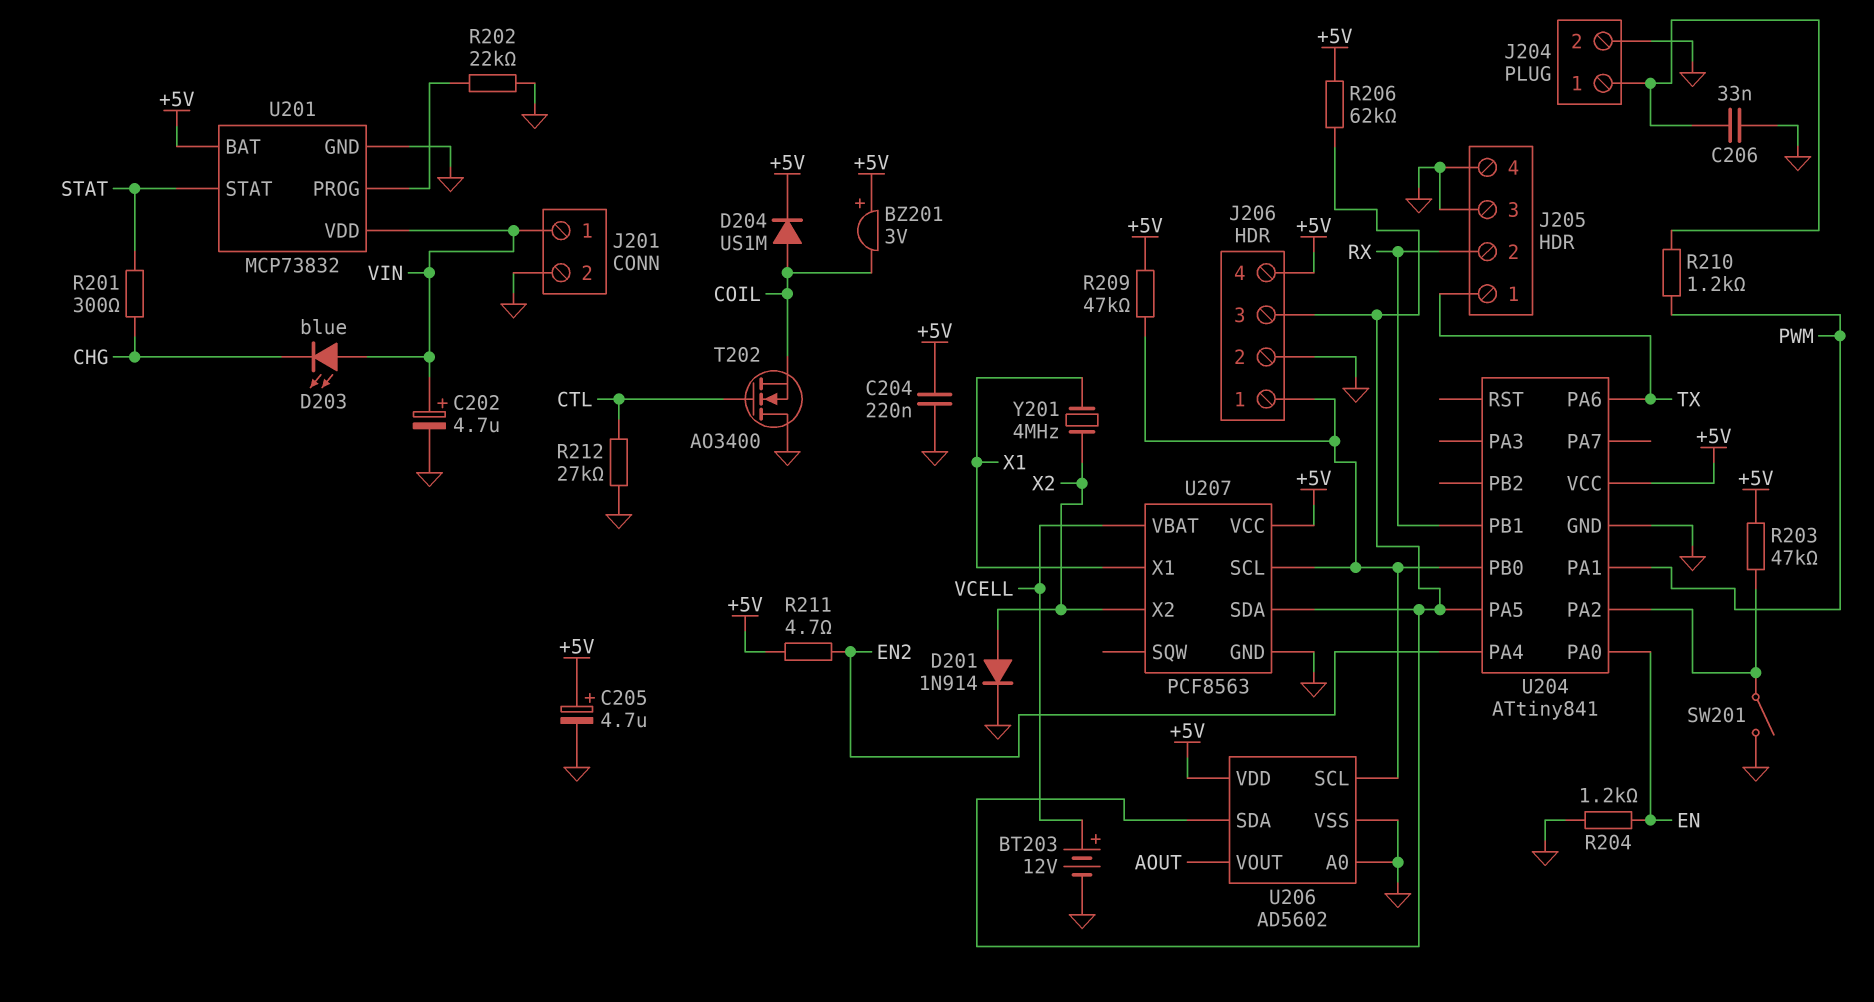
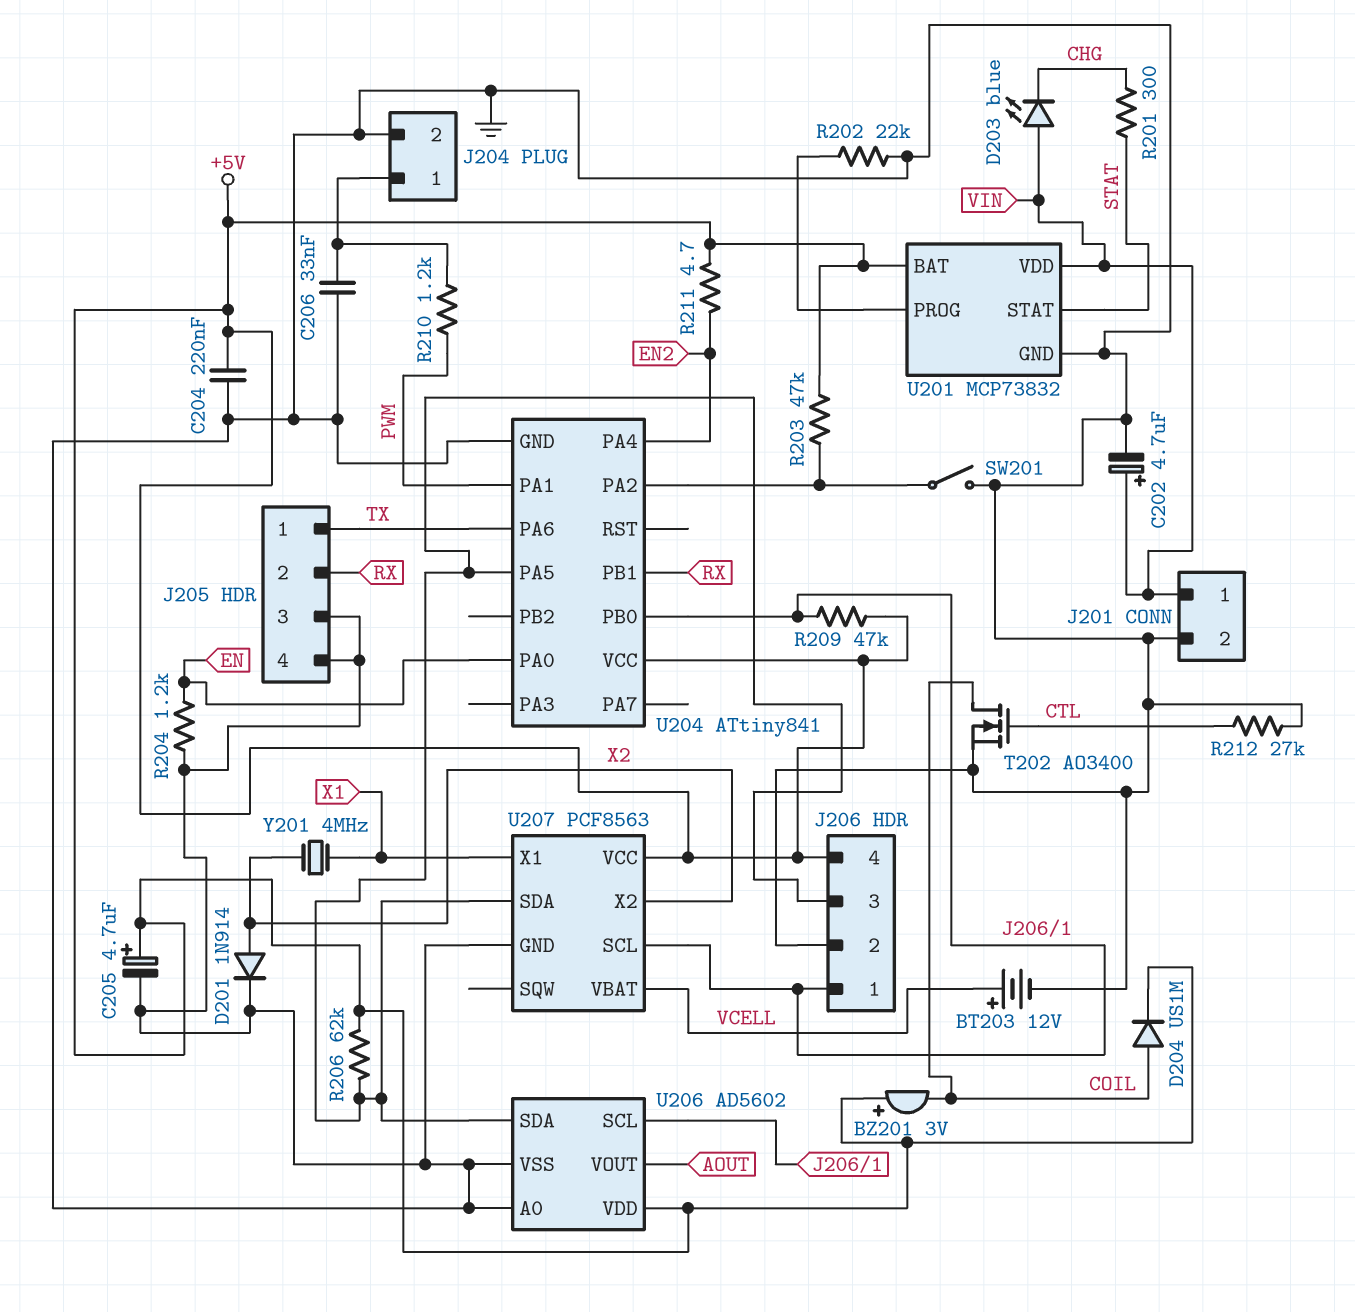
T202: NMOS AO3400 (G CTL, D GND, S COIL) -> NMOS AO3400 (G CTL, D COIL, S GND)

